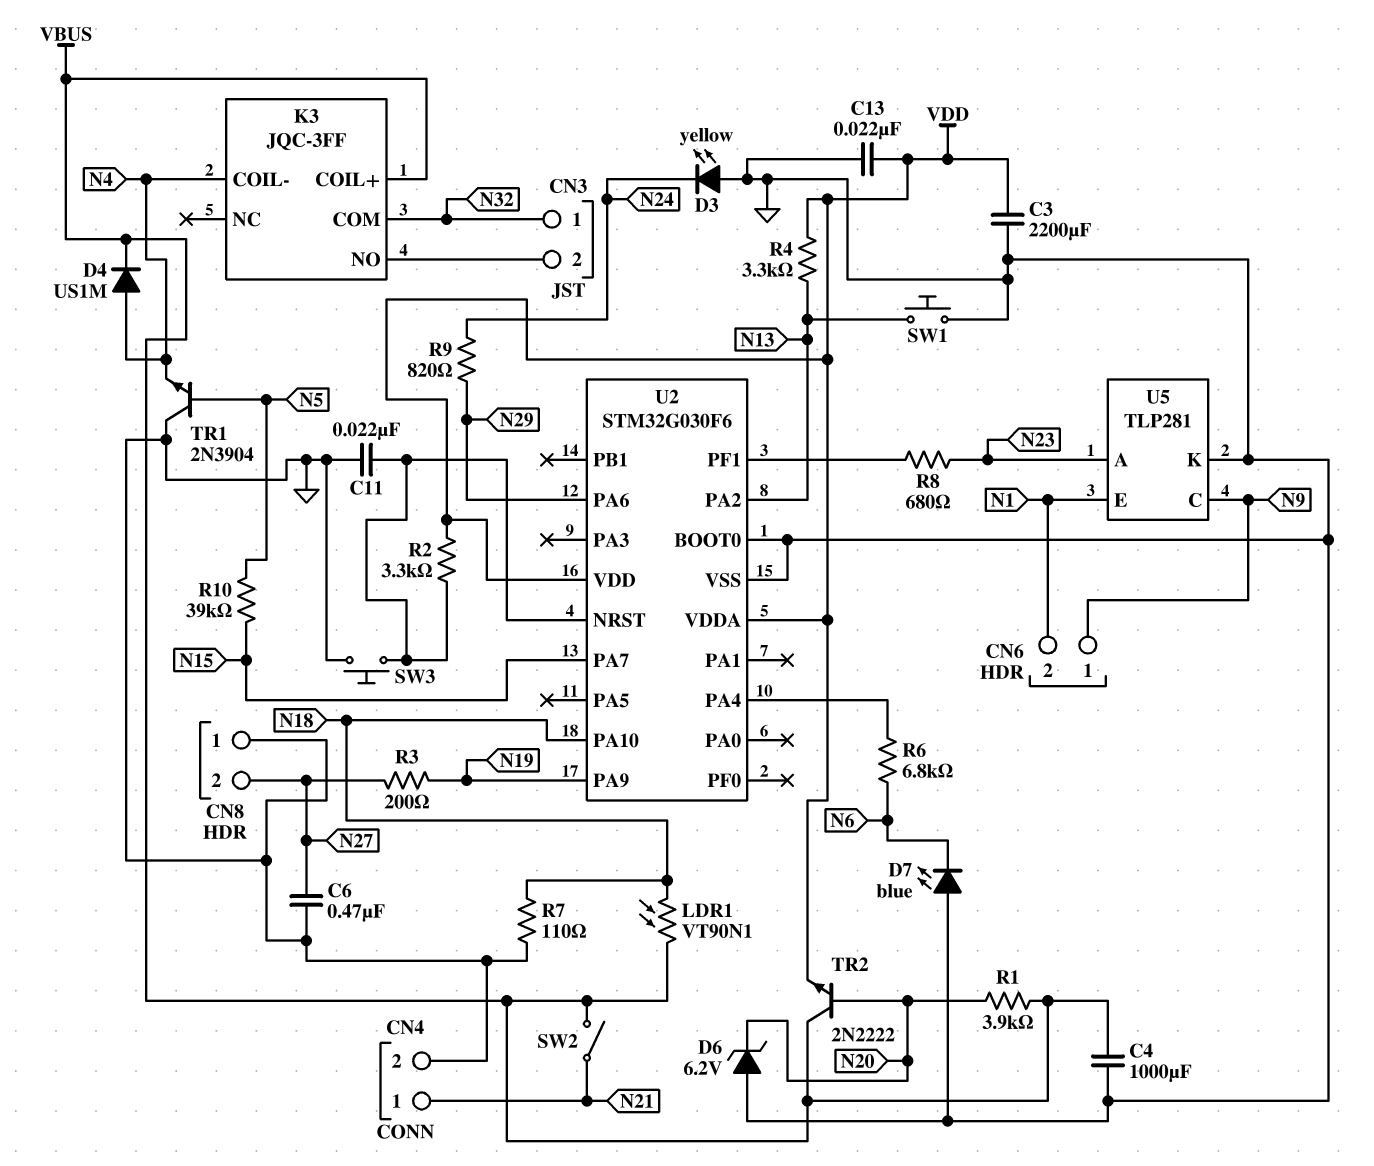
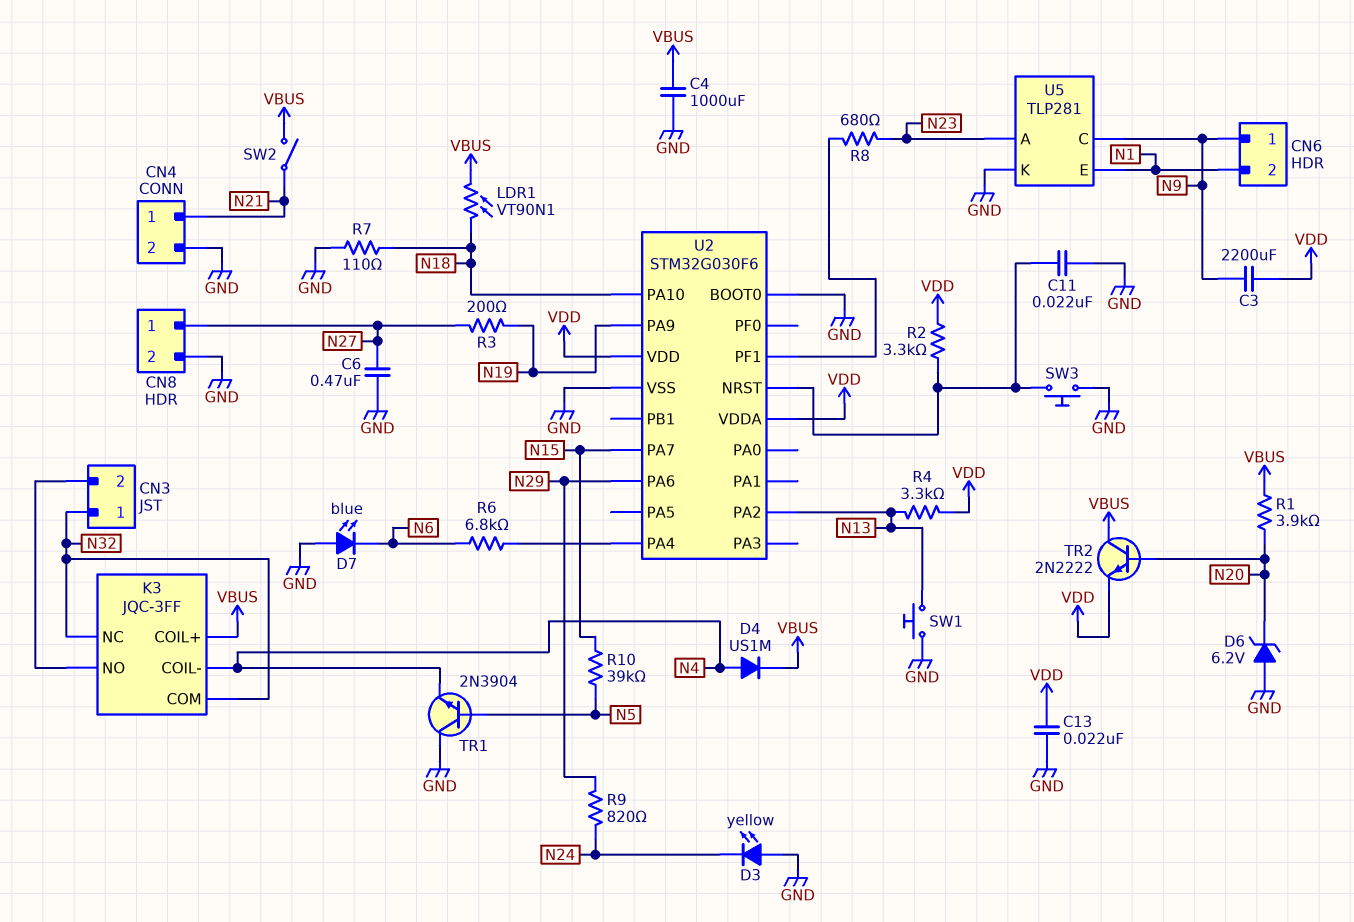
C3: 2200uF (GND, VDD) -> 2200uF (N9, VDD)
CN8 pin 1: GND -> N27
CN8 pin 2: N27 -> GND
K3 pin NC: none -> N32

